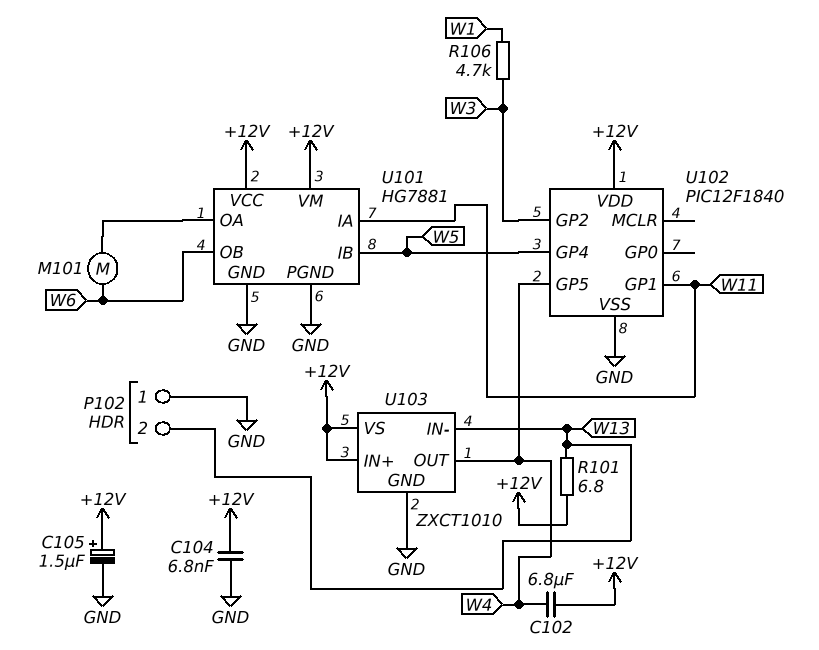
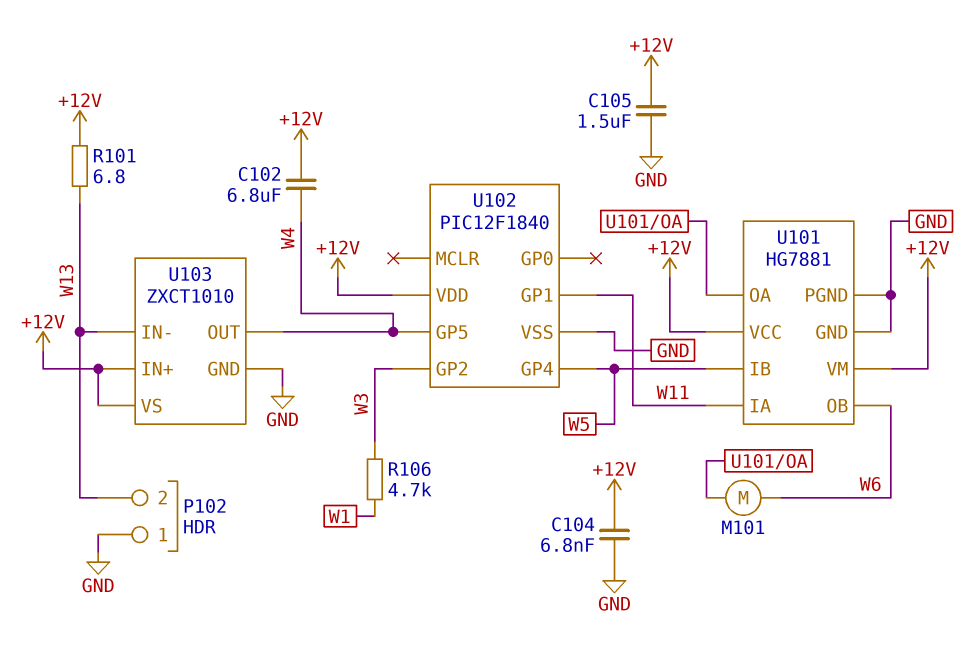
C105: 1.5uF (plus +12V, minus GND) -> 1.5uF (+12V, GND)

